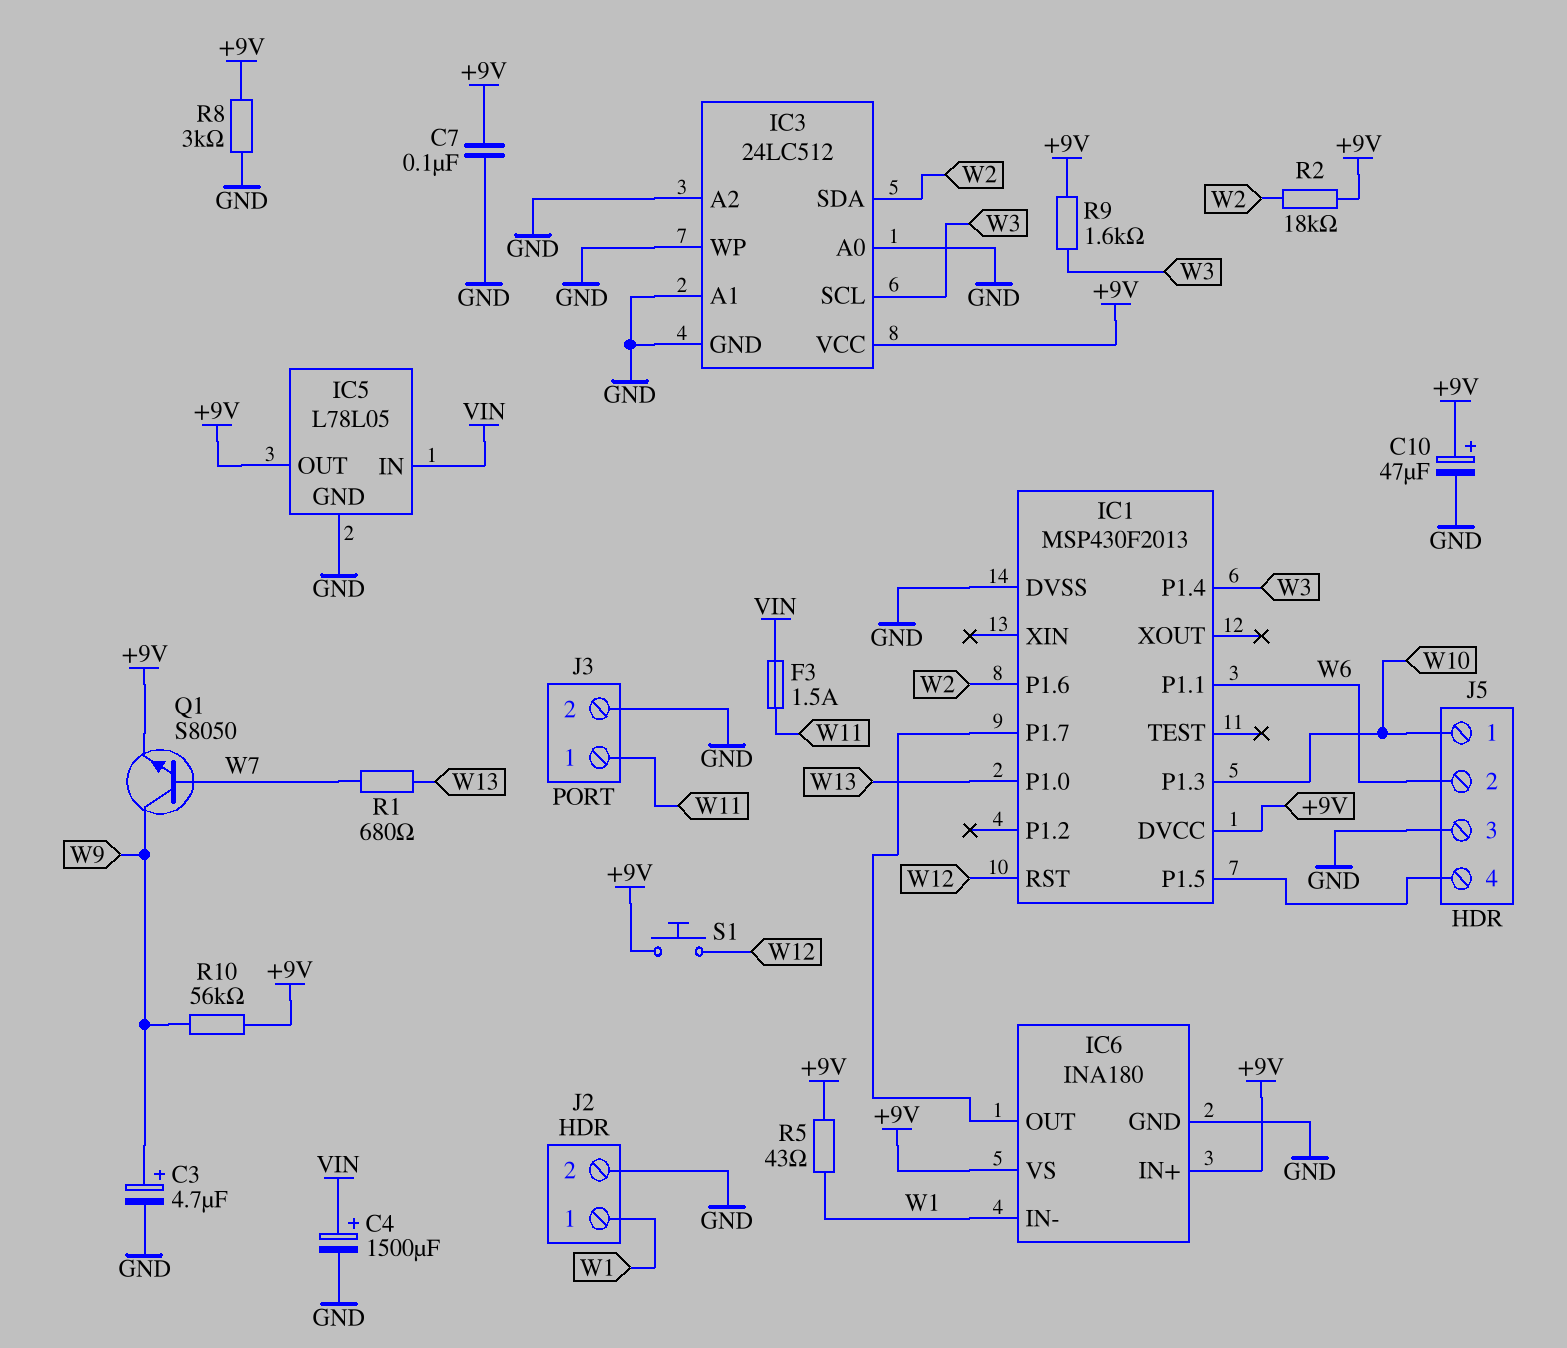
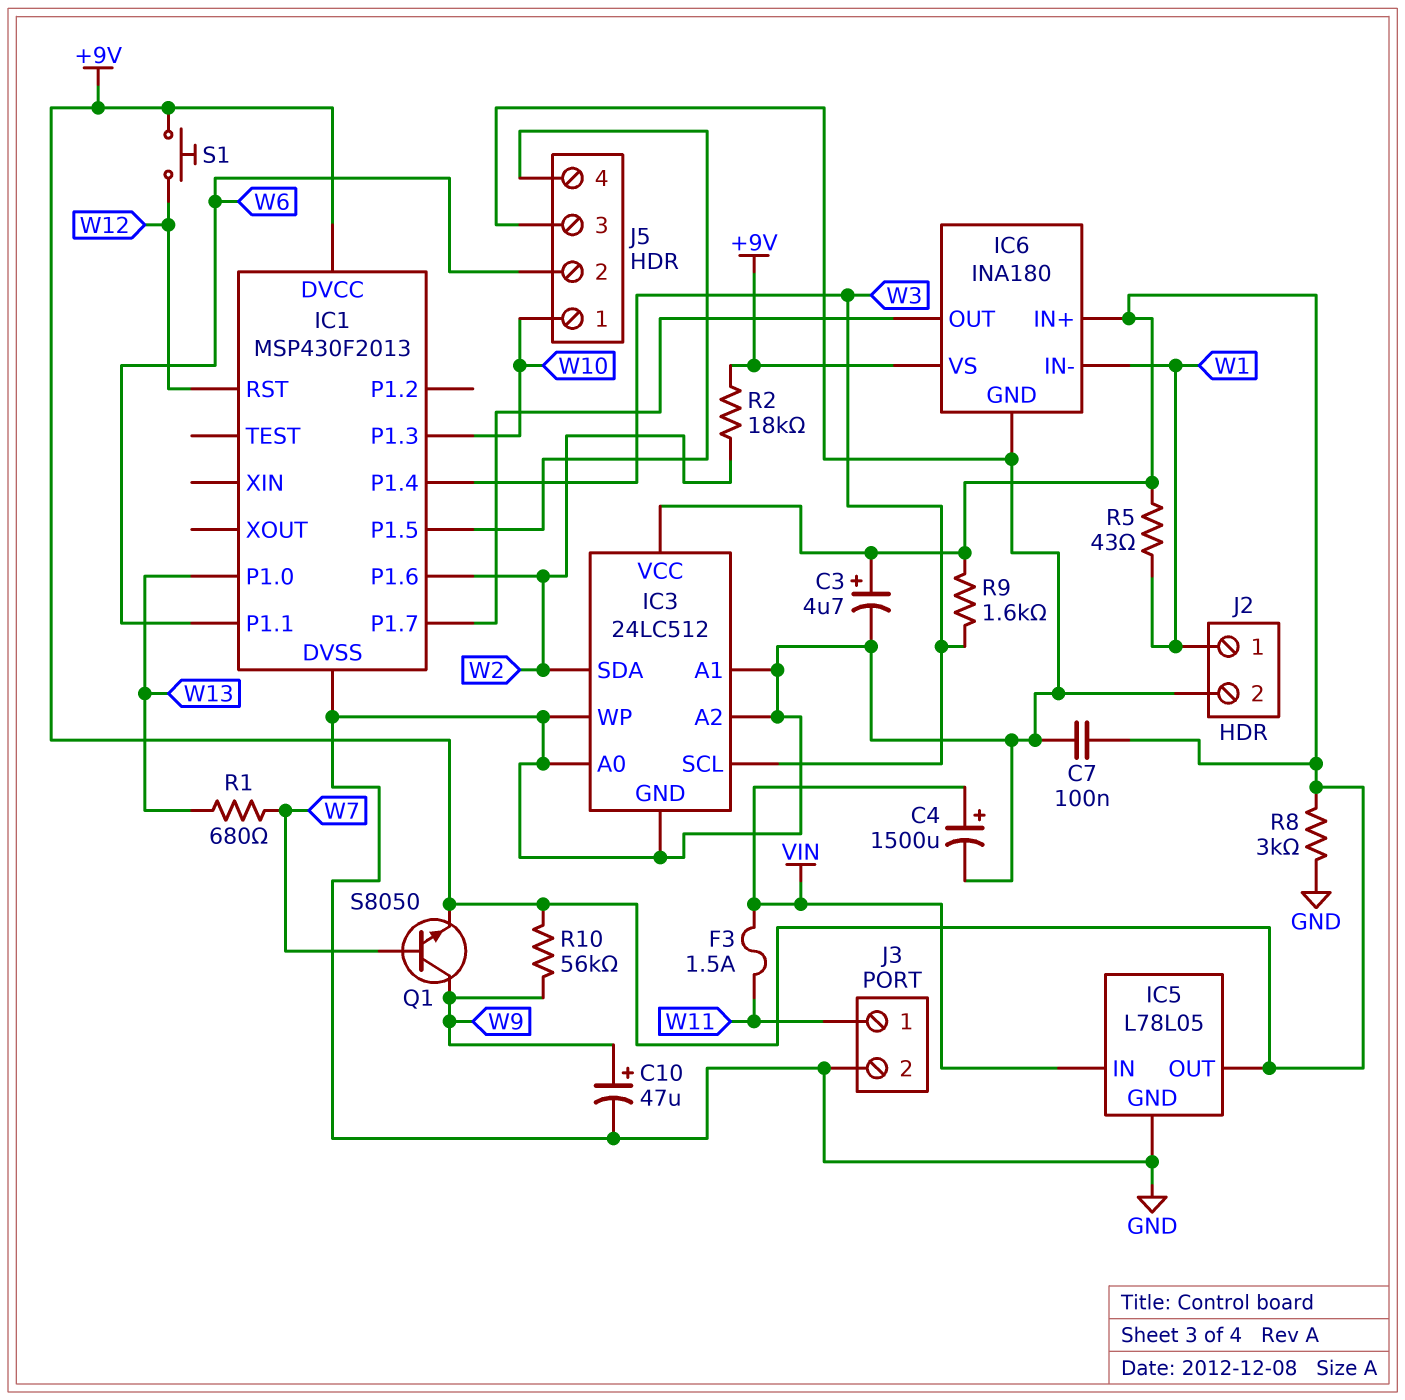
C3: 4.7uF (plus W9, minus GND) -> 4.7uF (plus +9V, minus GND)
C10: 47uF (plus +9V, minus GND) -> 47uF (plus W9, minus GND)

